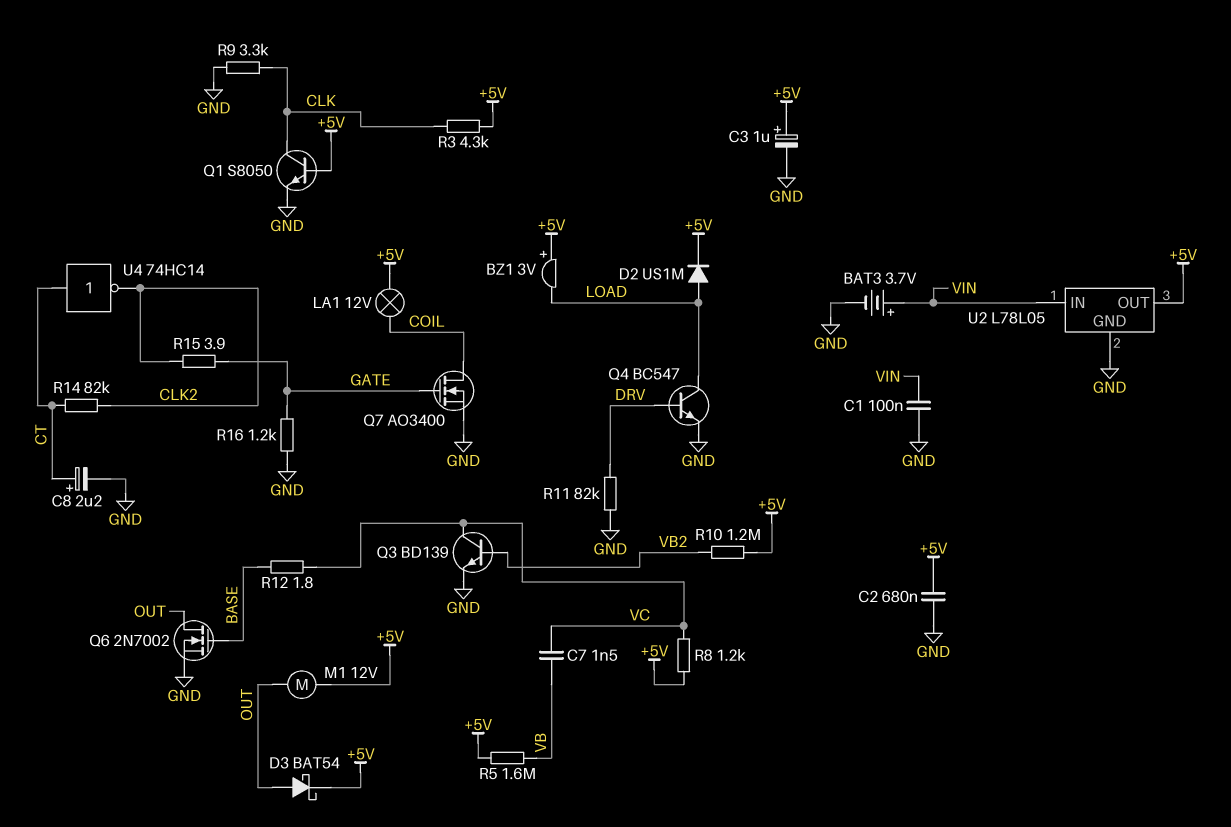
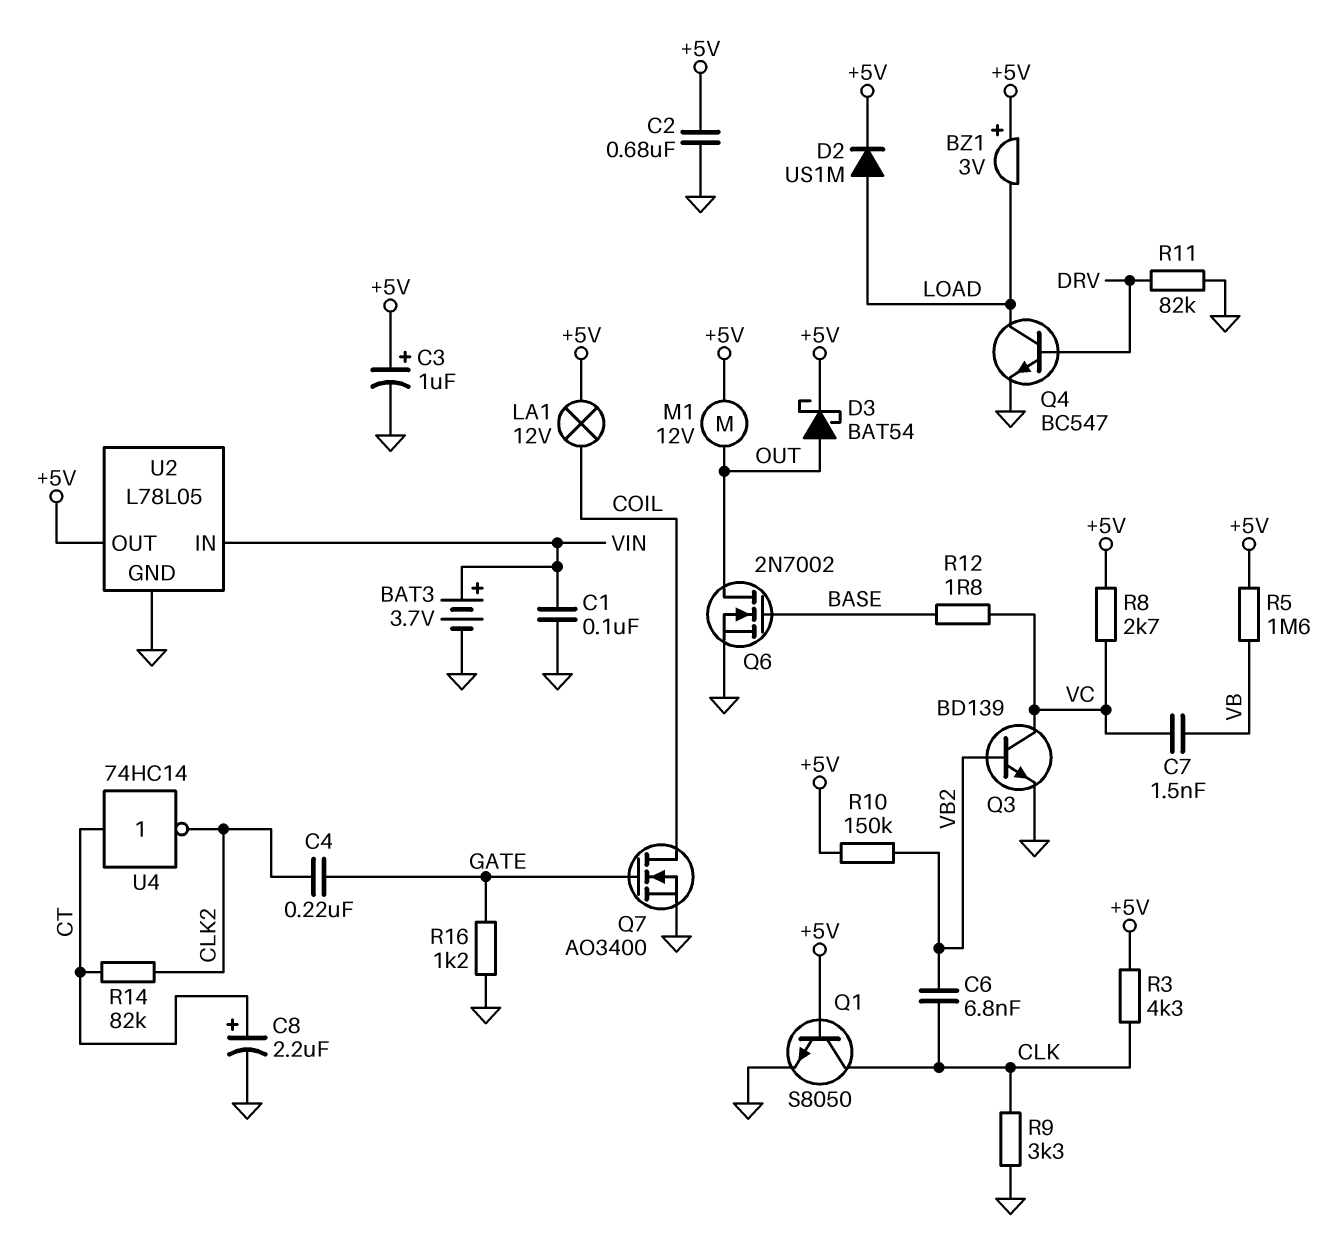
C4: none -> 220nF (CLK2, GATE)
C6: none -> 6.8nF (CLK, VB2)
R8: 1.2k (+5V, VC) -> 2.7k (+5V, VC)
R10: 1.2M (+5V, VB2) -> 150k (+5V, VB2)
R15: 3.9 (CLK2, GATE) -> none

